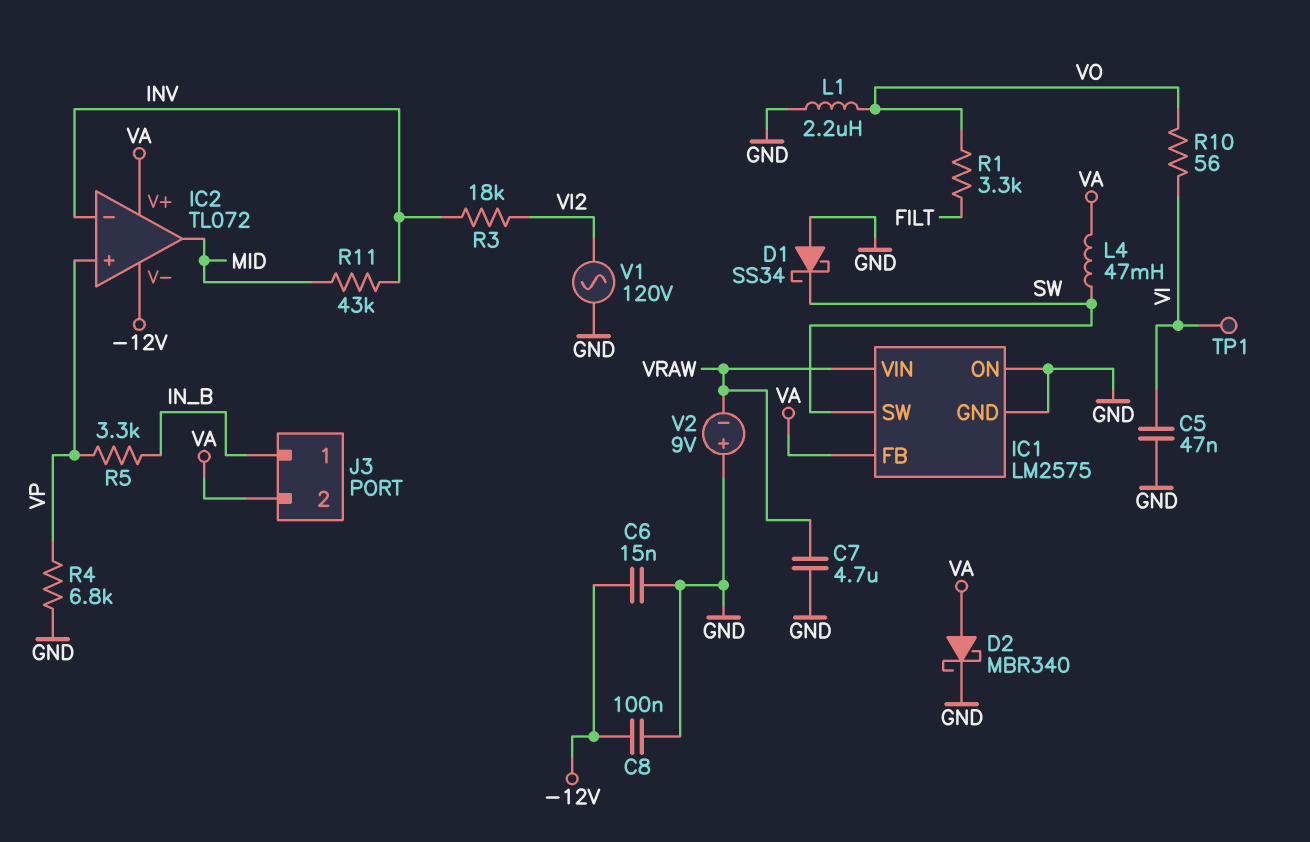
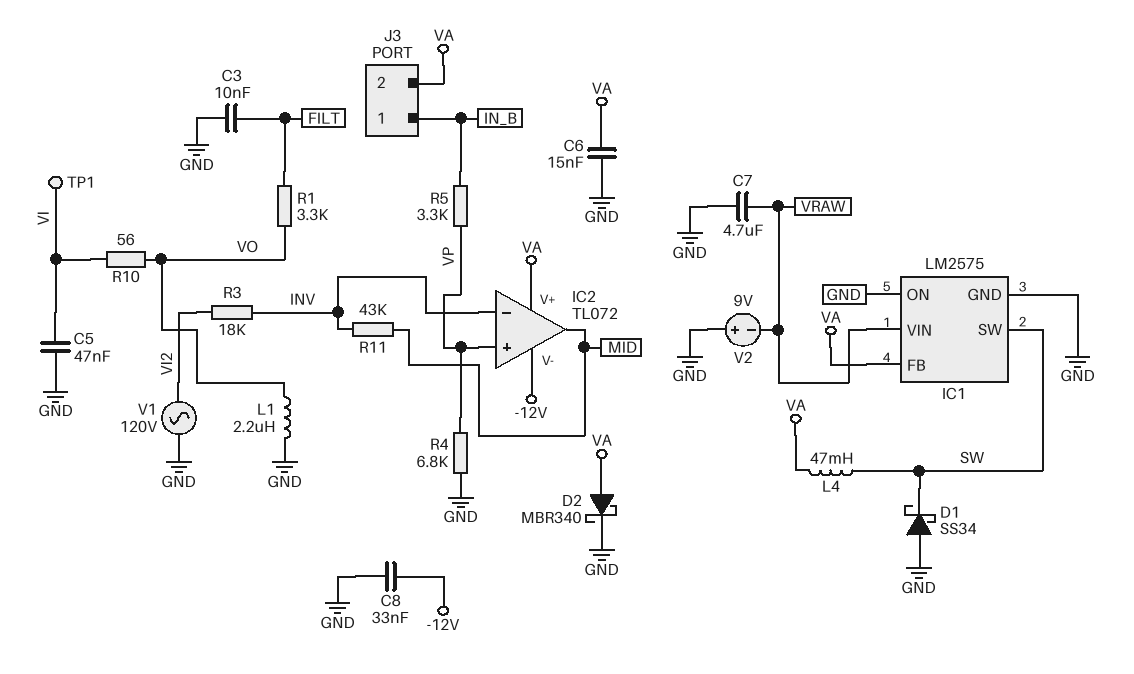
C3: none -> 10nF (FILT, GND)
C6: 15nF (-12V, GND) -> 15nF (GND, VA)
C8: 100nF (-12V, GND) -> 33nF (-12V, GND)

